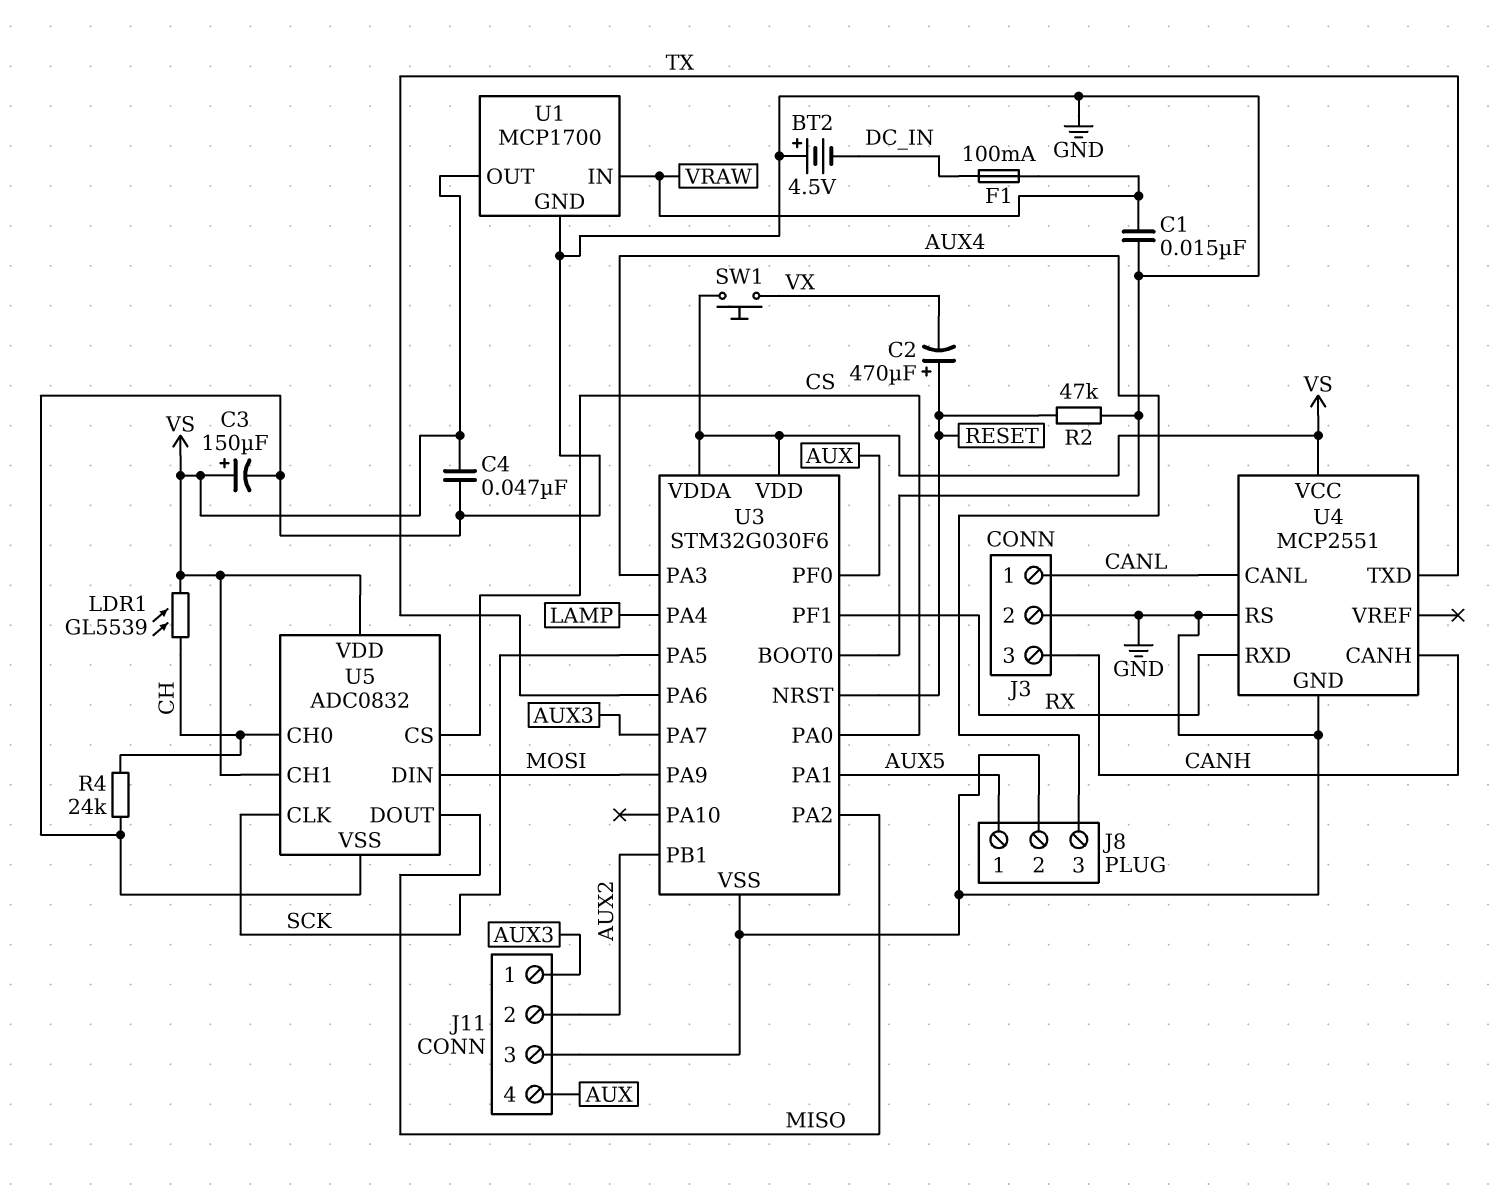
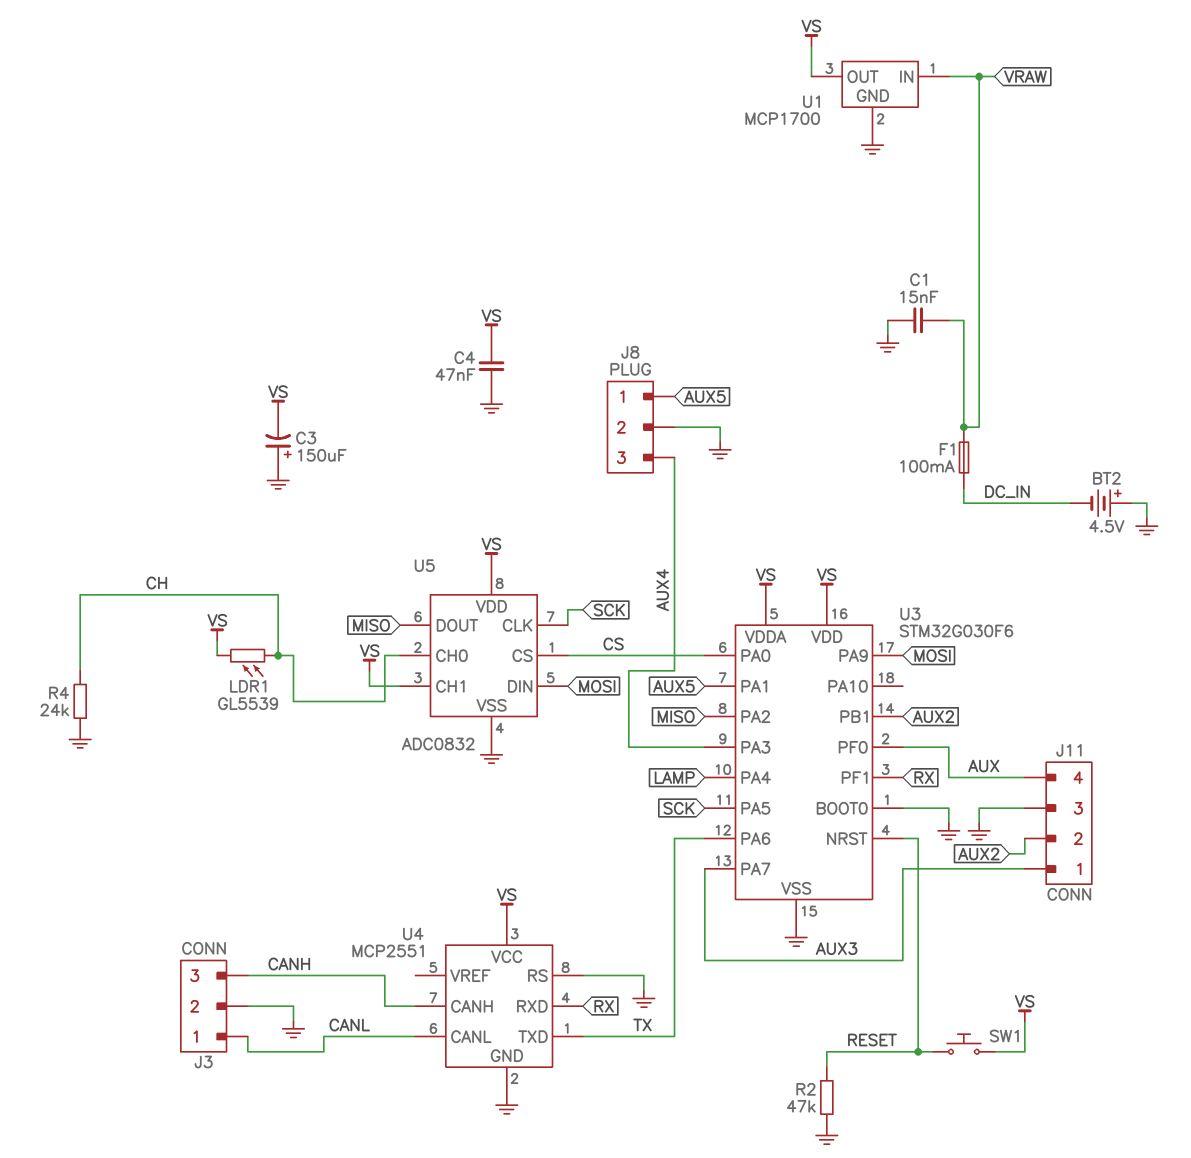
C2: 470uF (plus RESET, minus VX) -> none
C3: 150uF (plus VS, minus GND) -> 150uF (plus GND, minus VS)
SW1: button (VS, VX) -> button (RESET, VS)

